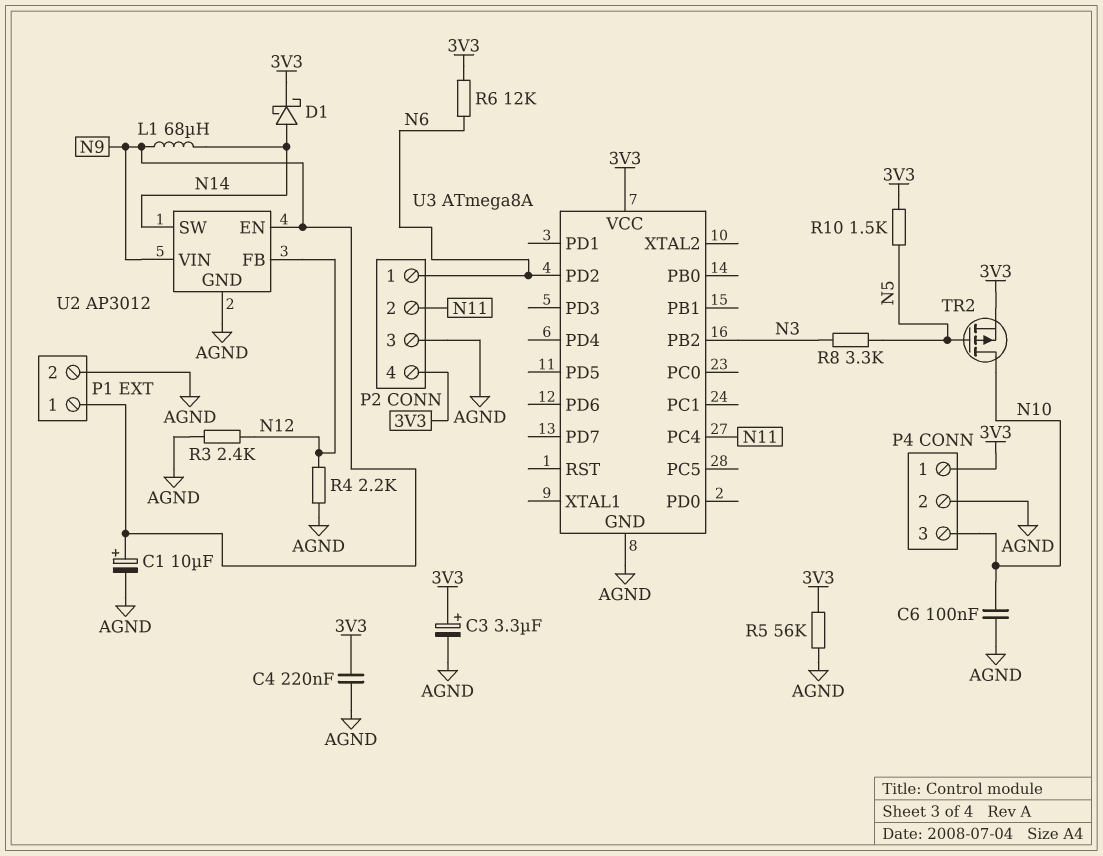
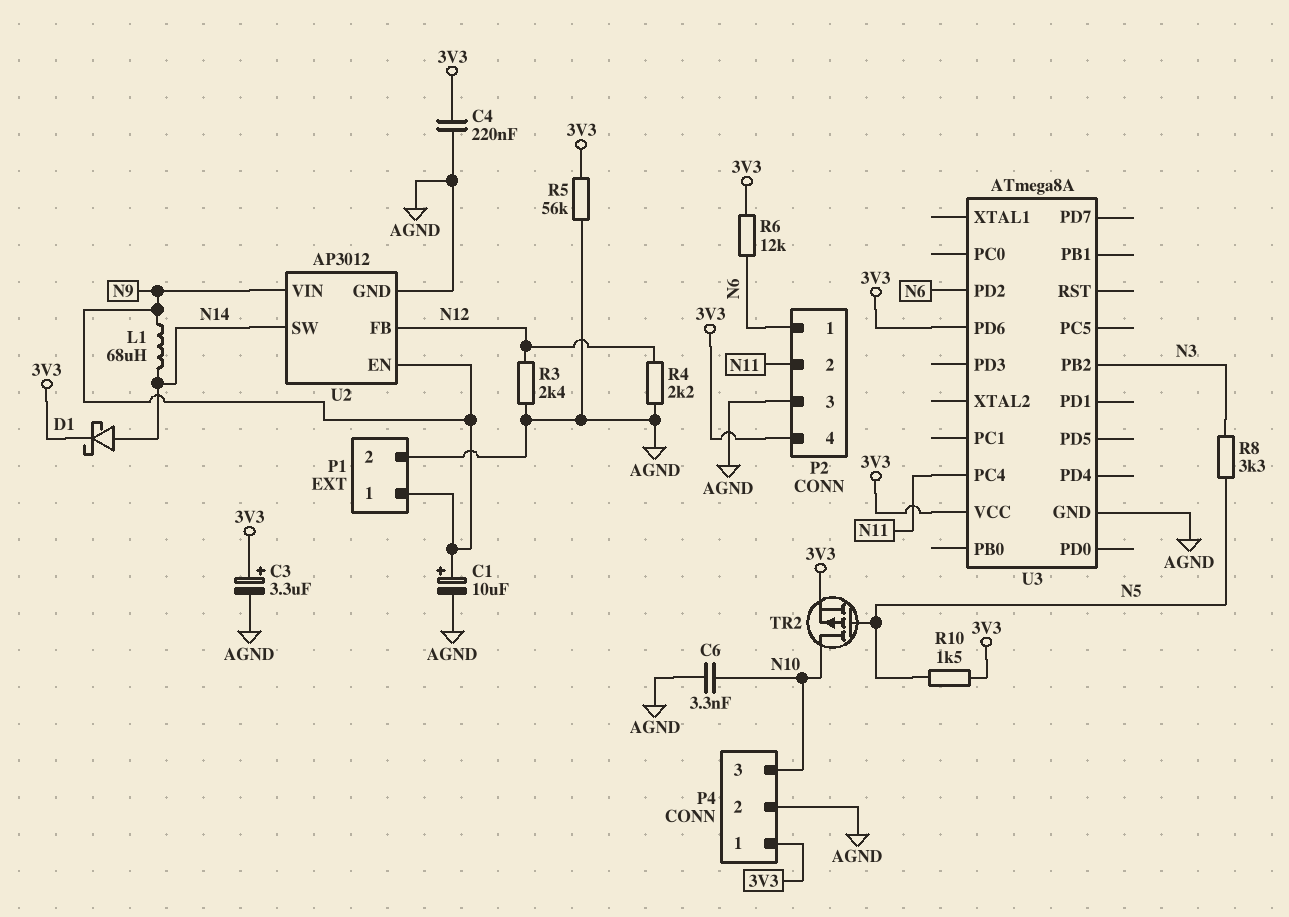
C6: 100nF (AGND, N10) -> 3.3nF (AGND, N10)
U3 pin PD6: none -> 3V3

